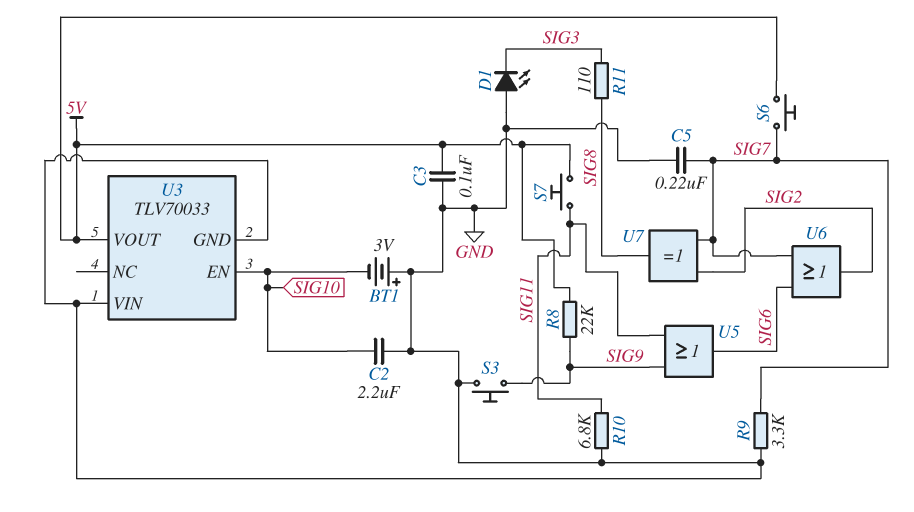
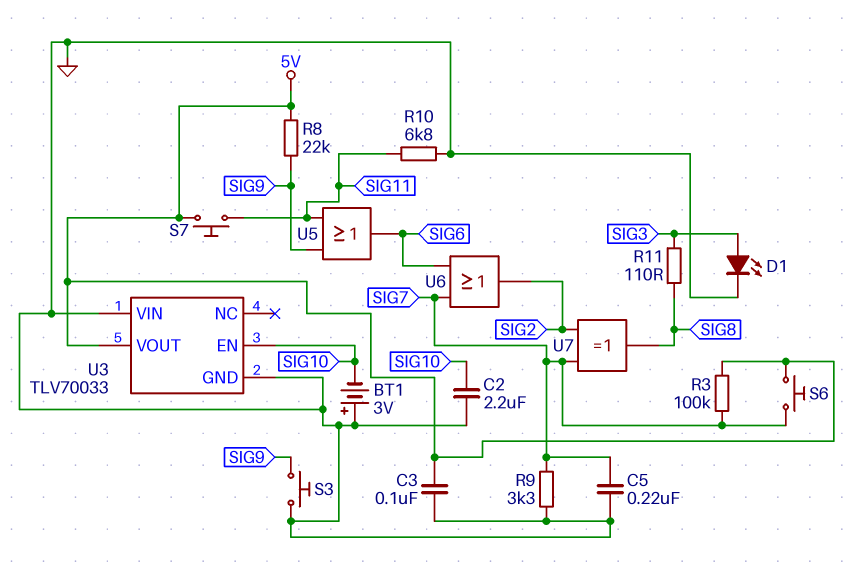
D1: LED (A GND, K SIG3) -> LED (A SIG3, K GND)
R3: none -> 100k (5V, SIG7)

